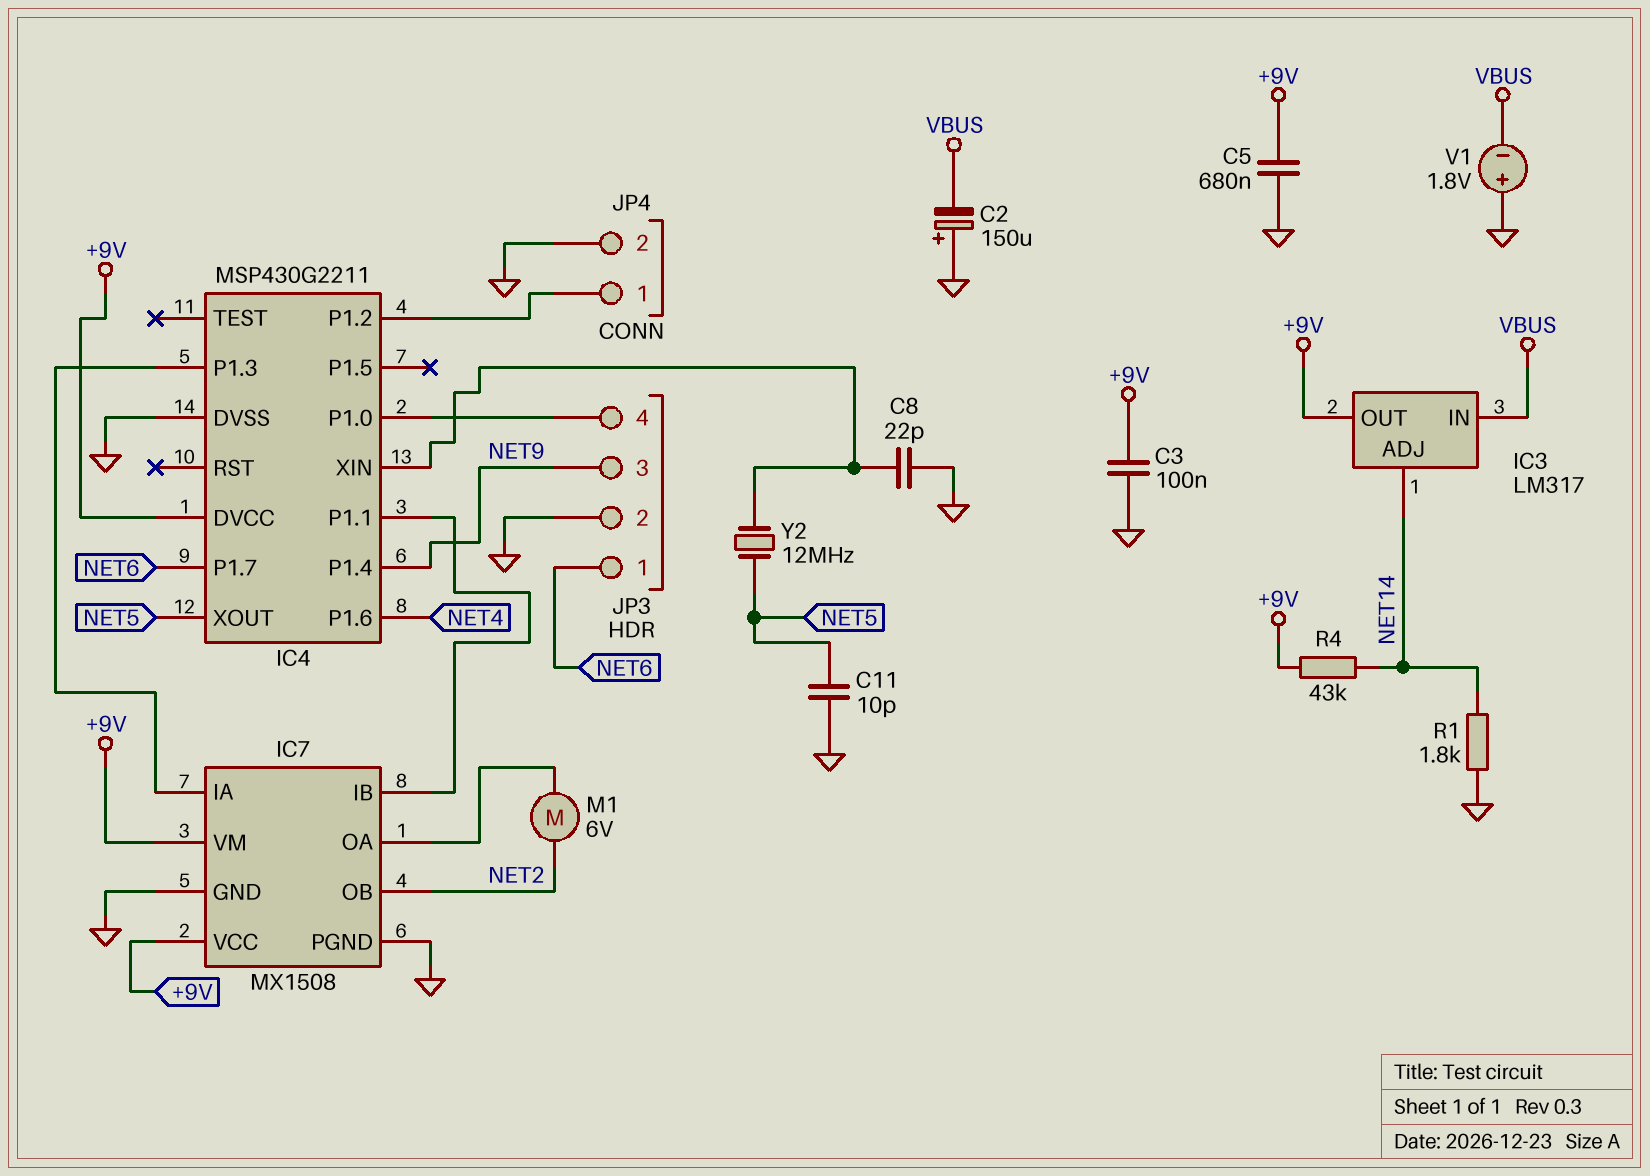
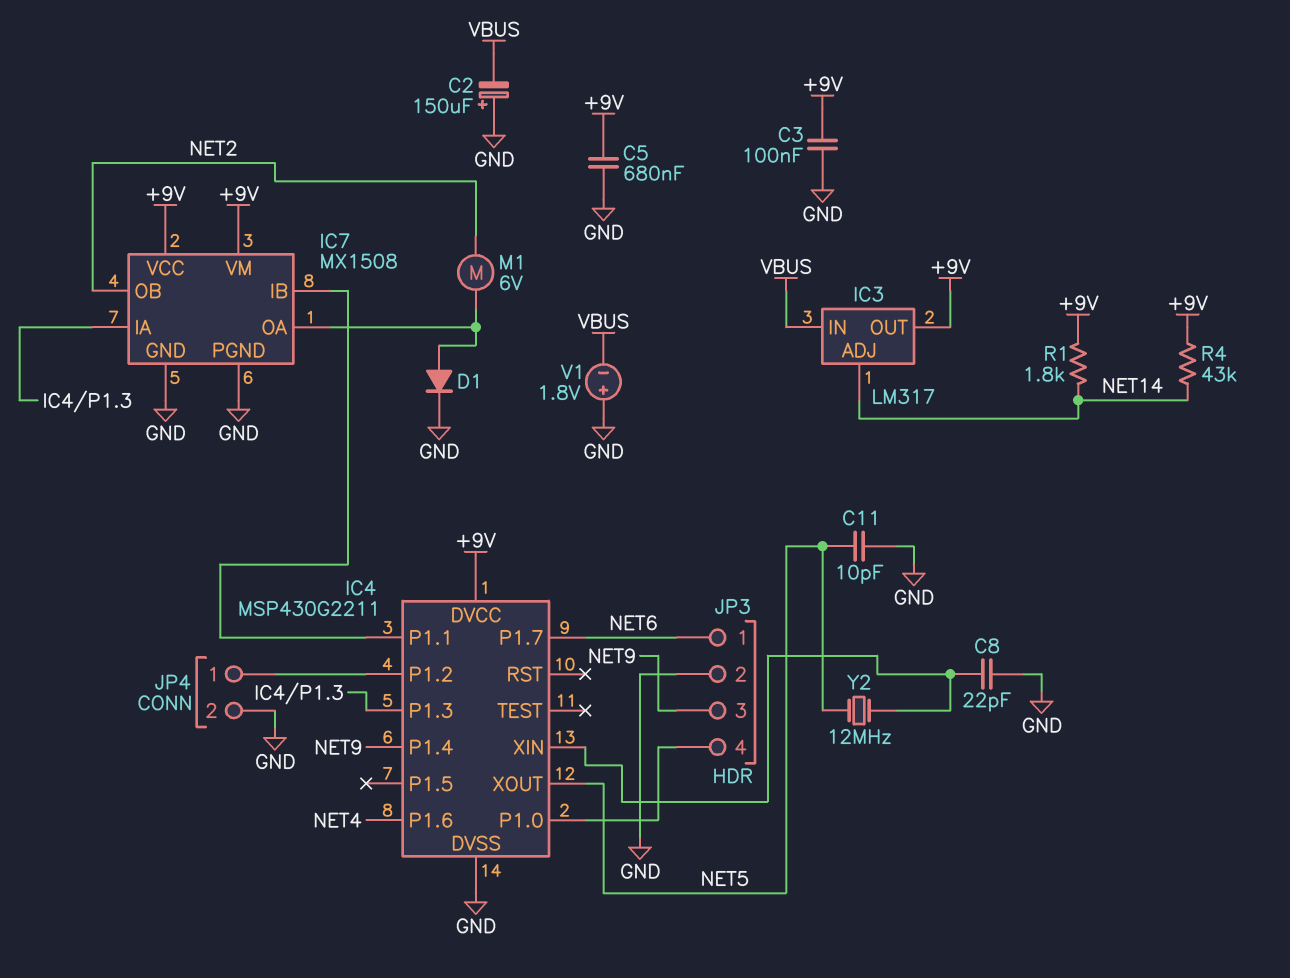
D1: none -> diode (A IC7/OA, K GND)
R1: 1.8k (GND, NET14) -> 1.8k (+9V, NET14)

